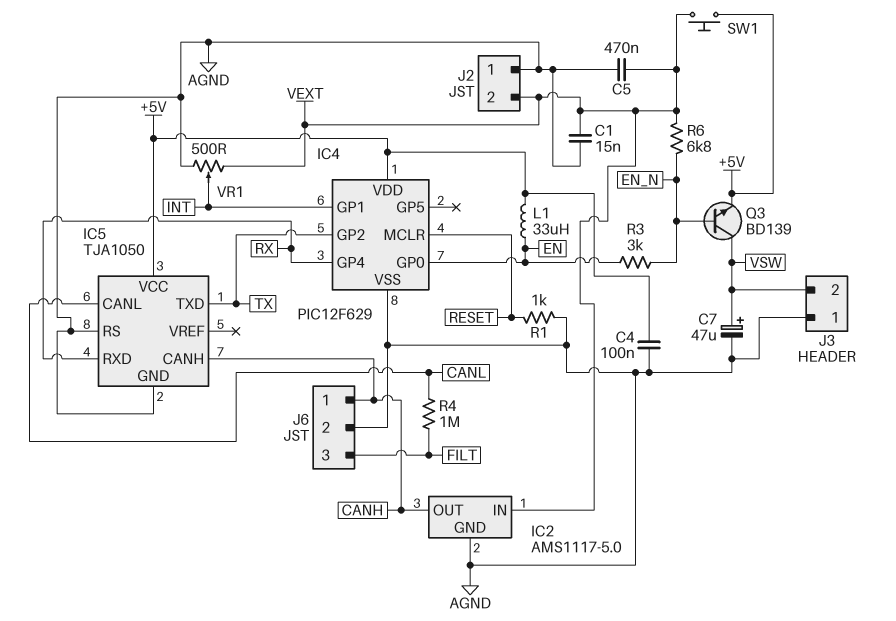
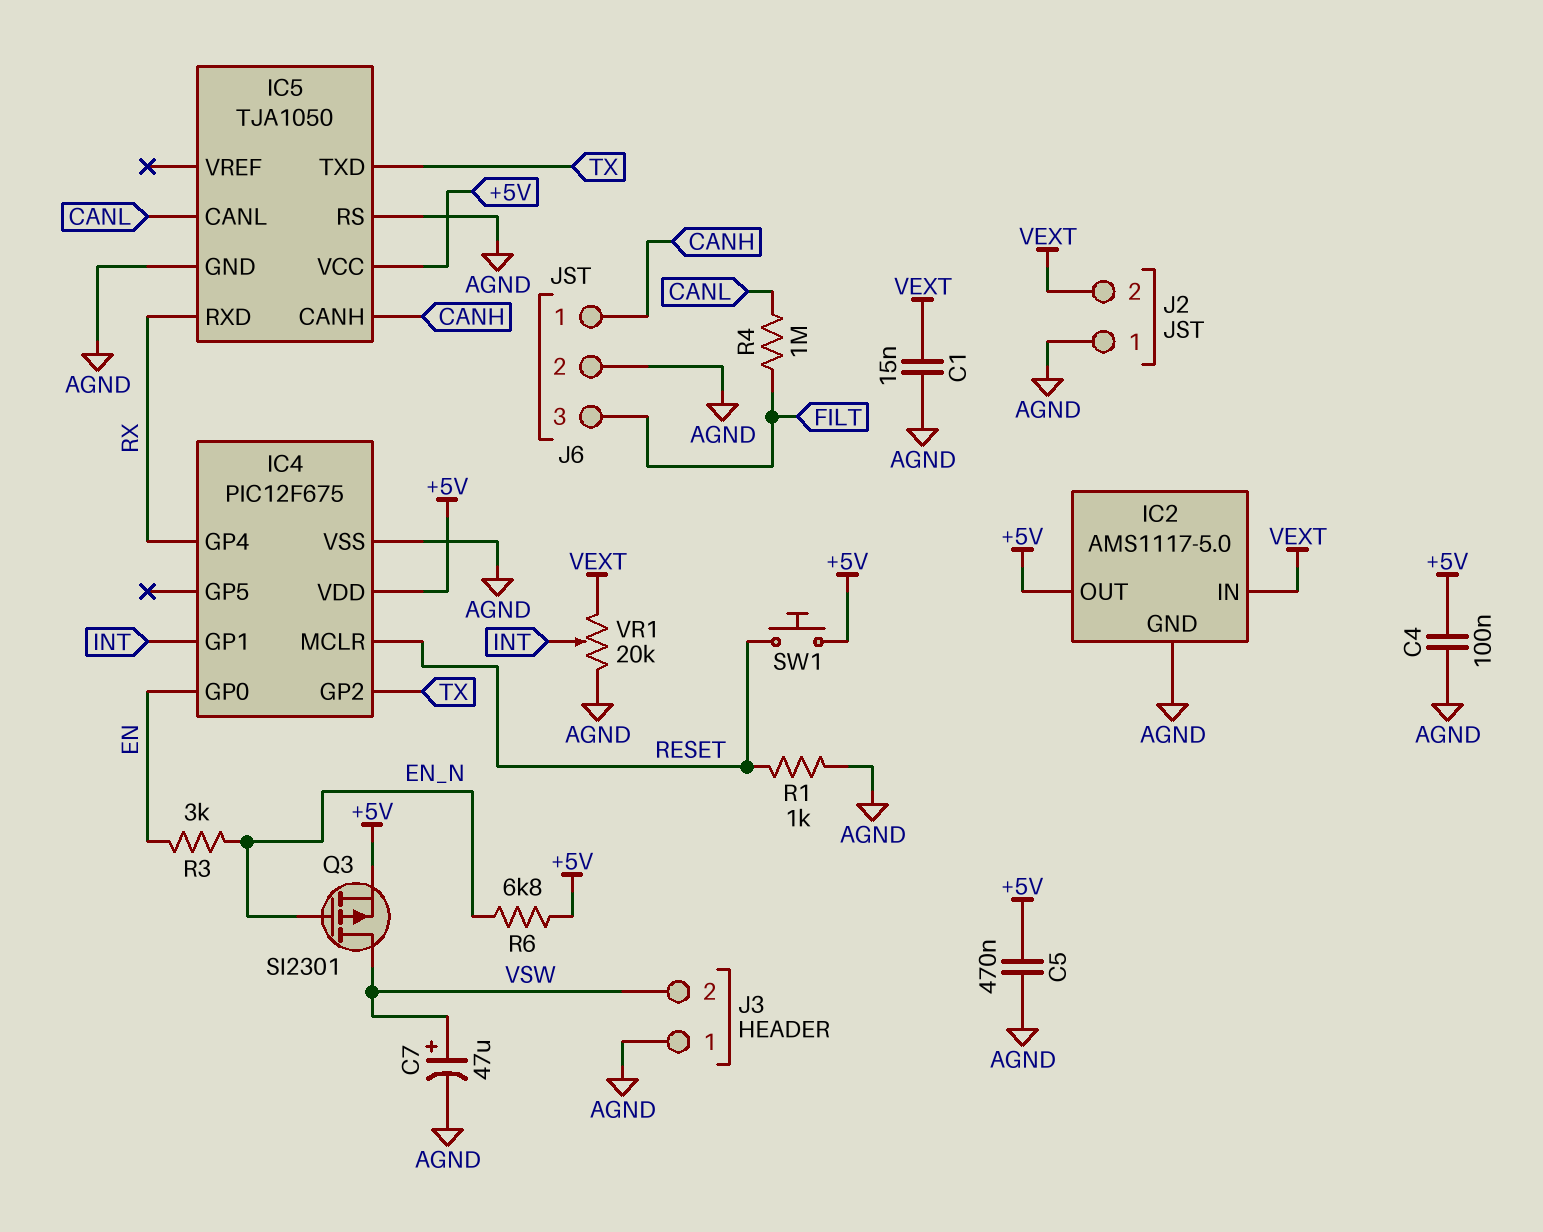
C5: 470nF (AGND, VEXT) -> 470nF (+5V, AGND)
IC2 pin OUT: CANH -> +5V
IC4: PIC12F629 -> PIC12F675
L1: 33uH (+5V, EN) -> none
Q3: NPN BD139 (B EN_N, C VSW, E +5V) -> PMOS SI2301 (G EN_N, D VSW, S +5V)
R6: 6.8k (EN_N, VEXT) -> 6.8k (+5V, EN_N)
SW1: button (+5V, VEXT) -> button (+5V, RESET)
VR1: 500 (AGND, VEXT, wiper INT) -> 20k (AGND, VEXT, wiper INT)

